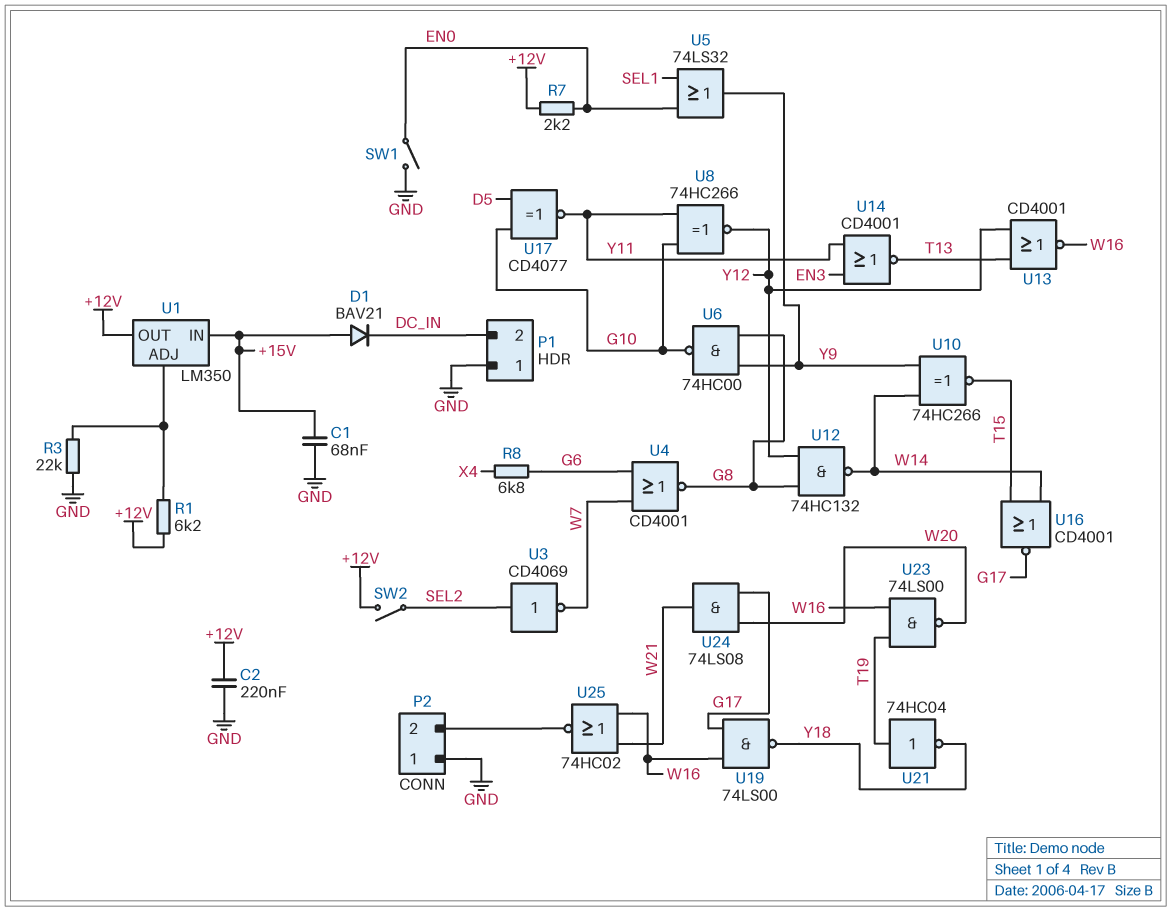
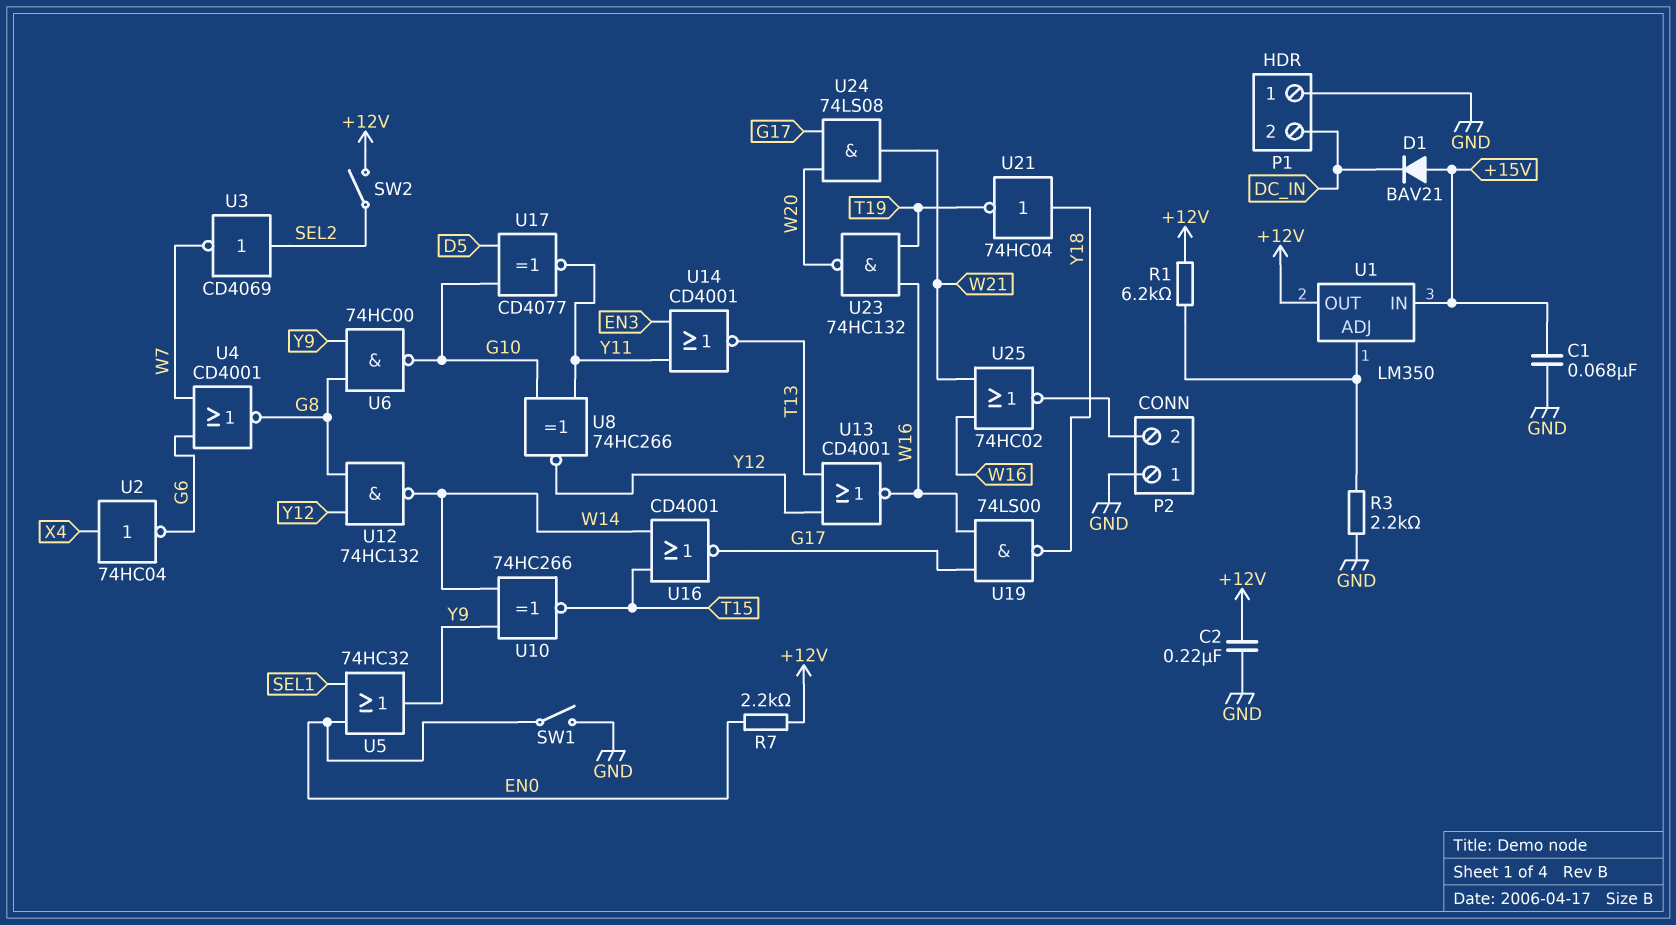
R3: 22k (GND, U1/ADJ) -> 2.2k (GND, U1/ADJ)
R8: 6.8k (G6, X4) -> none
U2: none -> NOT 74HC04 (in X4, out G6)
U5: OR 74LS32 (in EN0, in SEL1, out Y9) -> OR 74HC32 (in EN0, in SEL1, out Y9)
U21: NOT 74HC04 (in T19, out Y18) -> NOT 74HC04 (in Y18, out T19)
U23: NAND 74LS00 (in T19, in W16, out W20) -> NAND 74HC132 (in T19, in W16, out W20)

